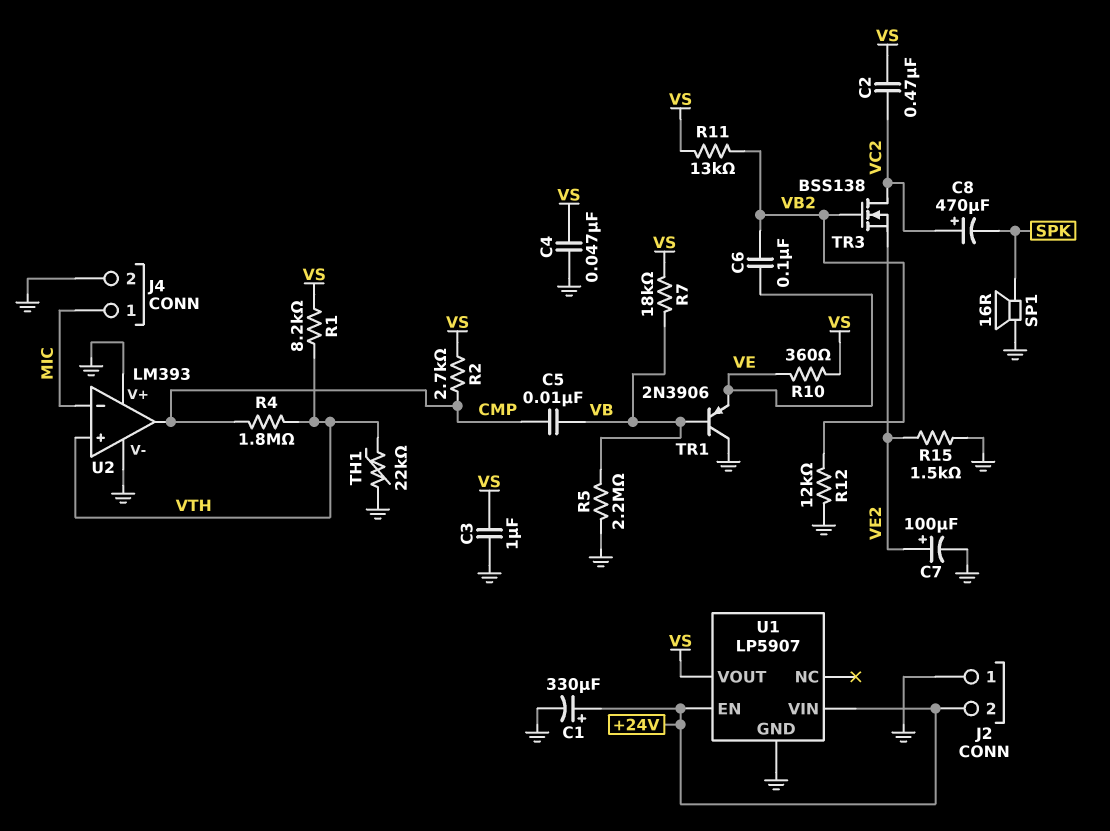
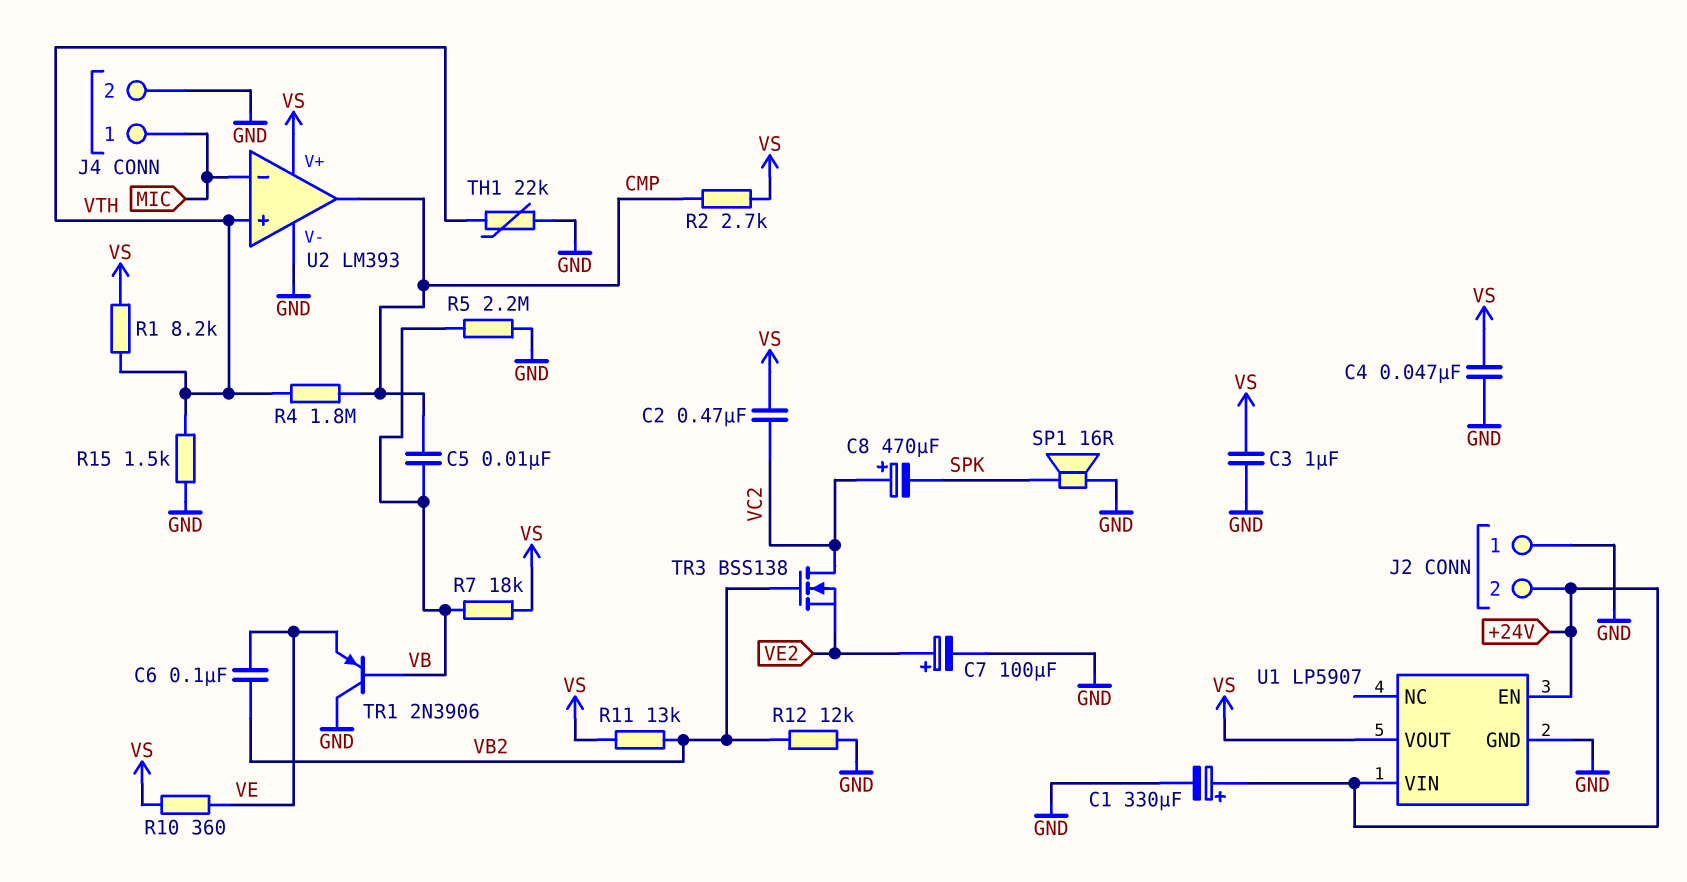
R15: 1.5k (GND, VE2) -> 1.5k (GND, VTH)
U2 pin V+: GND -> VS

